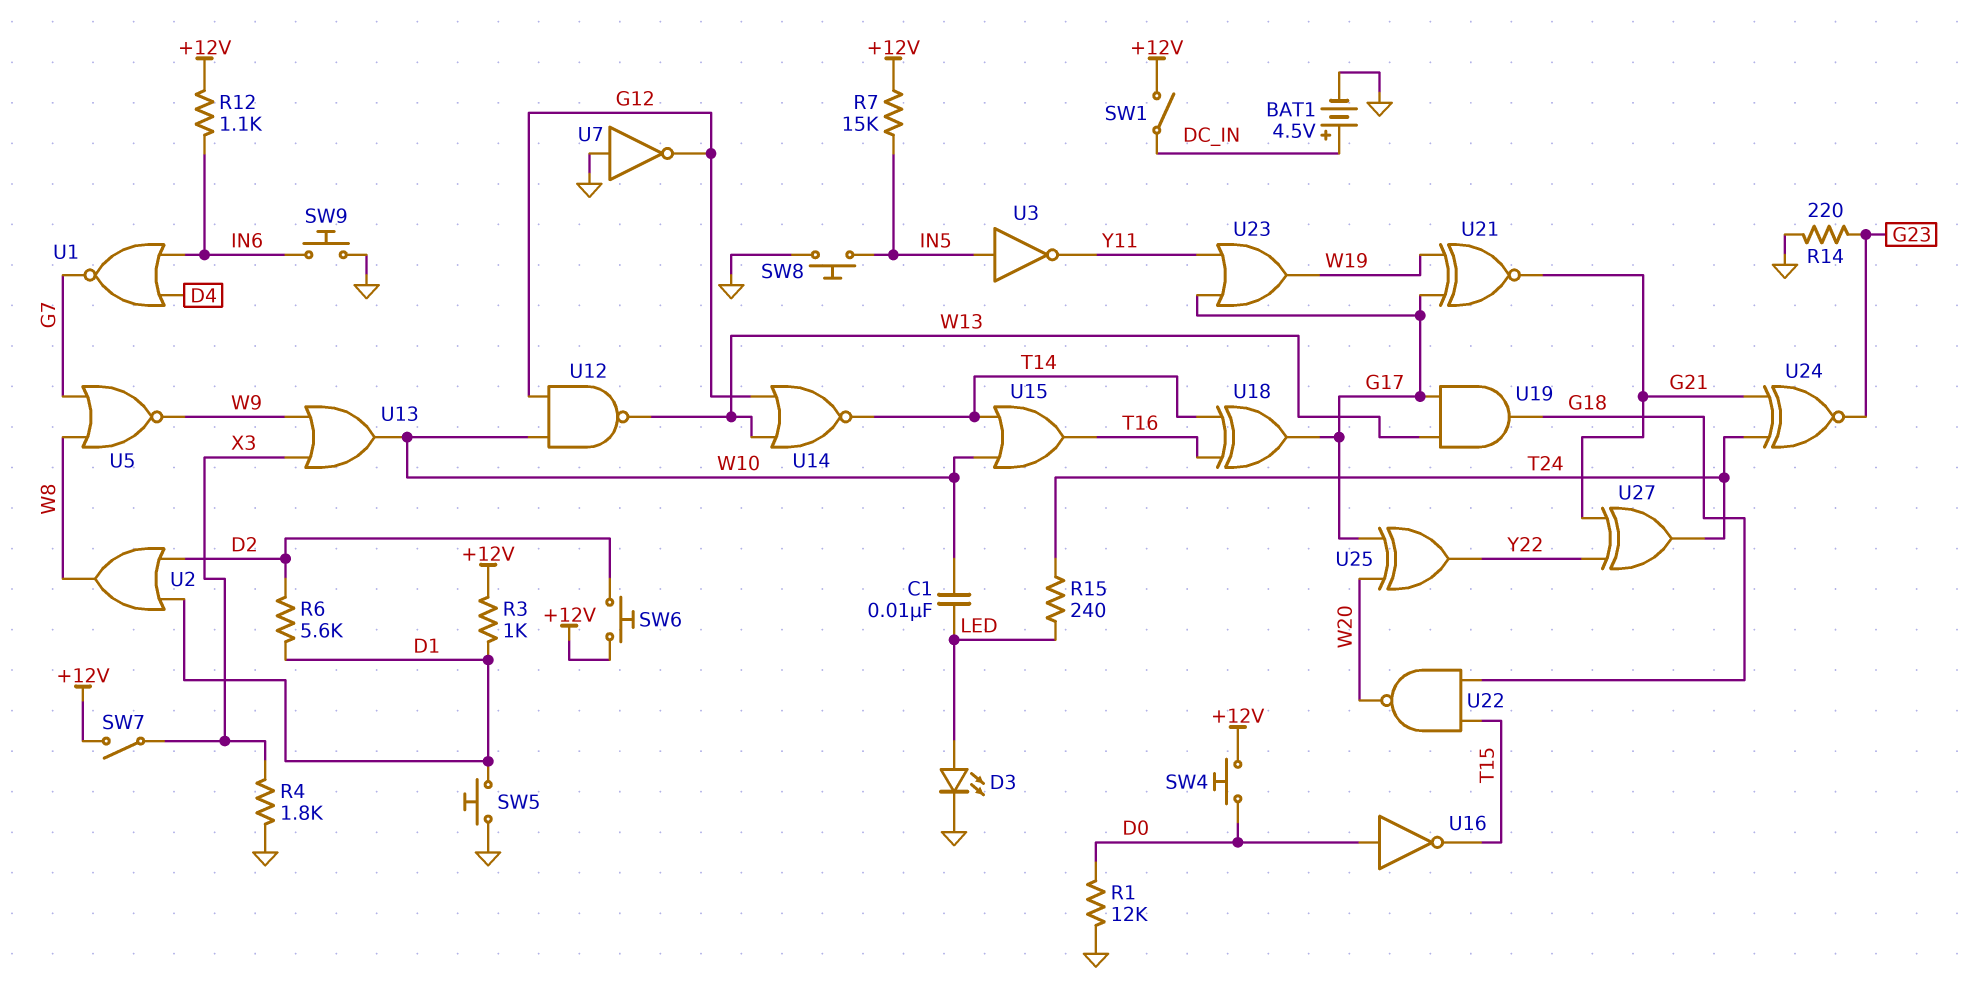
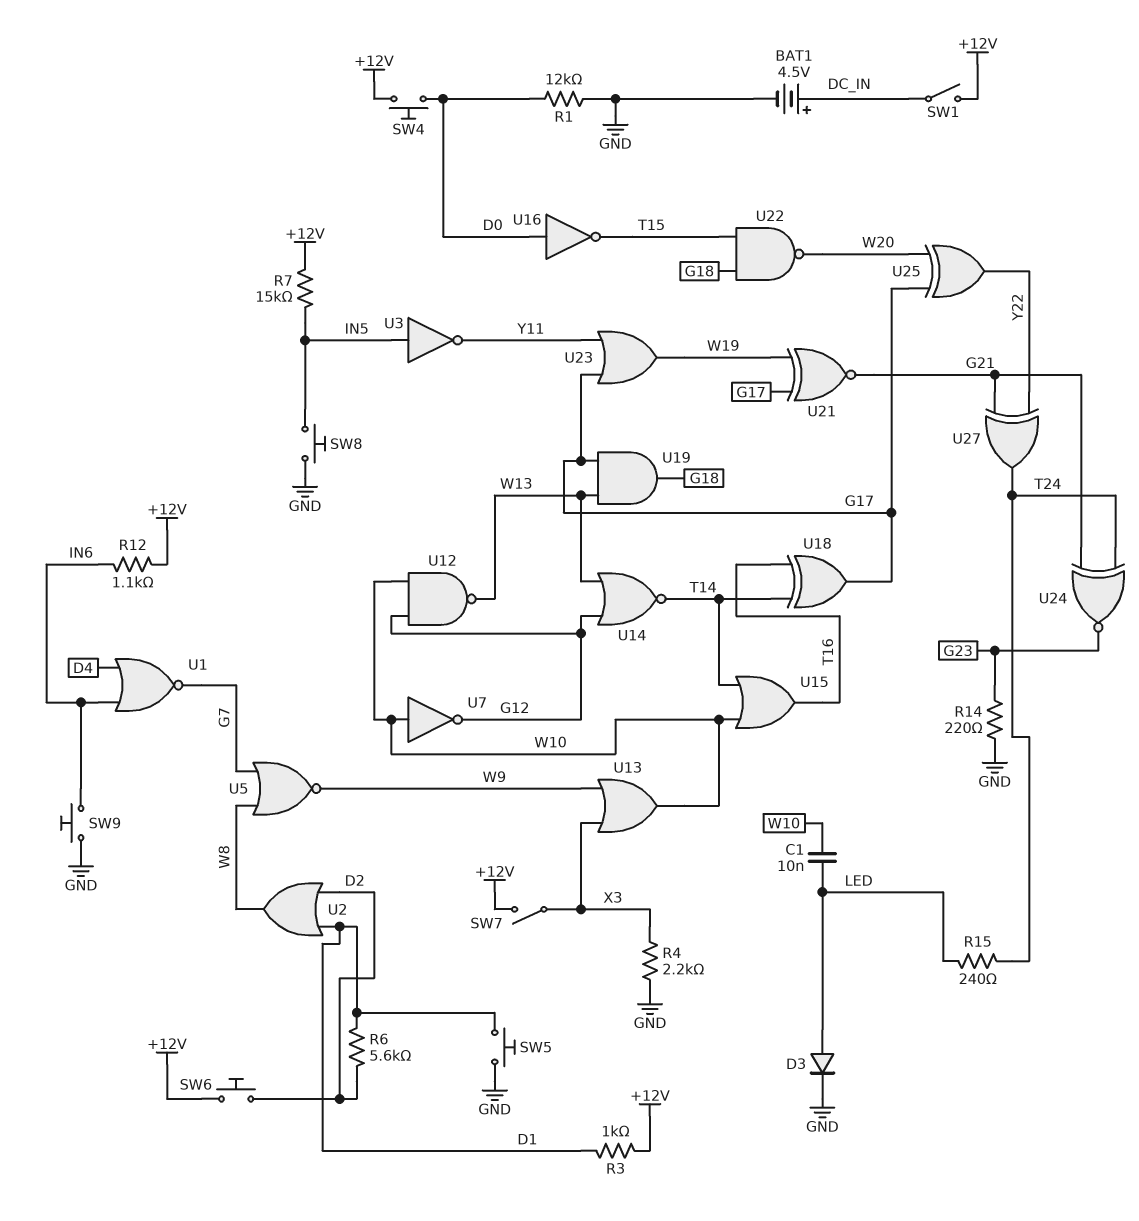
D3: LED (A LED, K GND) -> diode (A LED, K GND)
R4: 1.8k (GND, X3) -> 2.2k (GND, X3)
U7: NOT (in GND, out G12) -> NOT (in W10, out G12)

